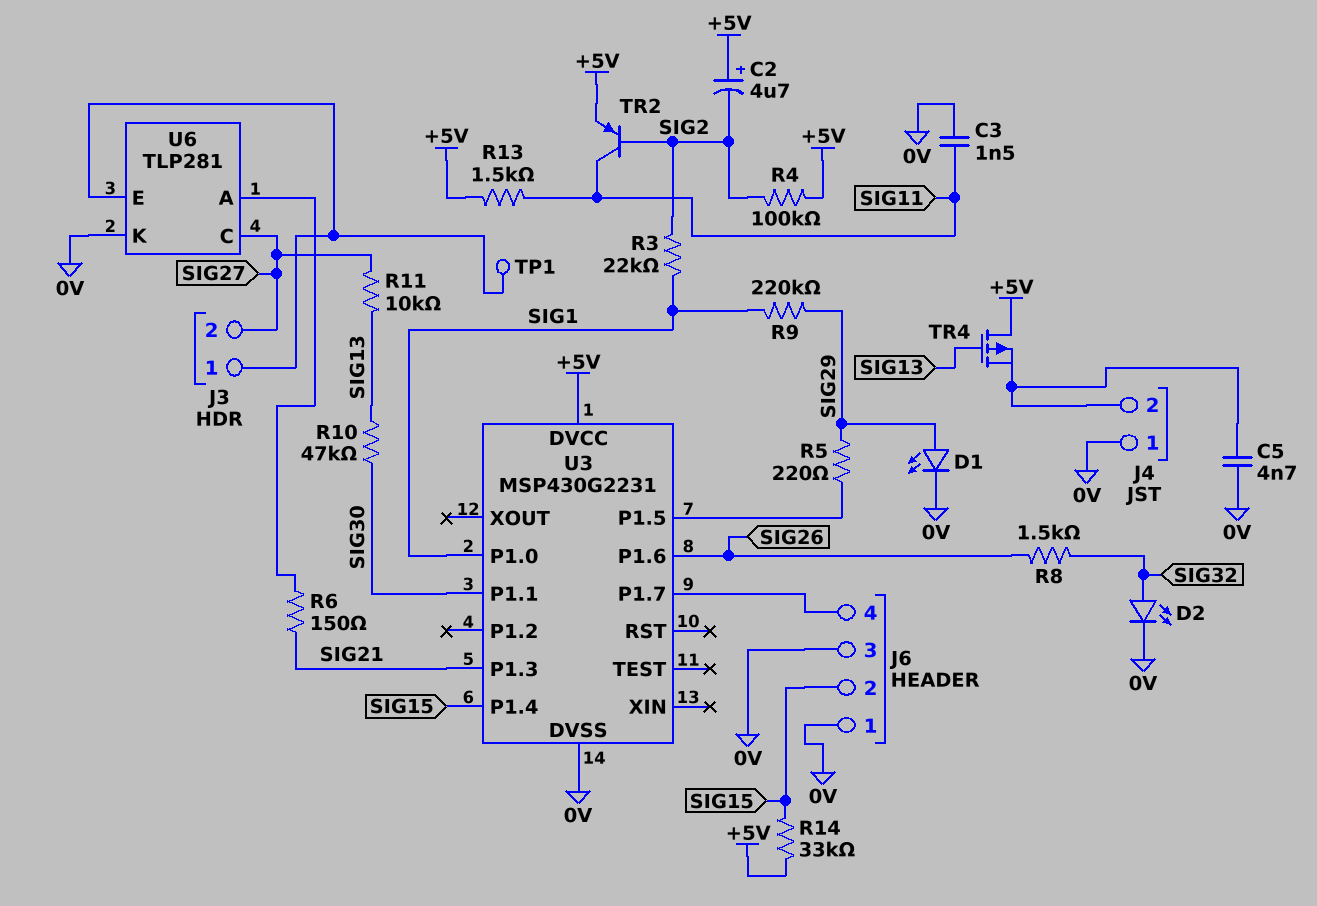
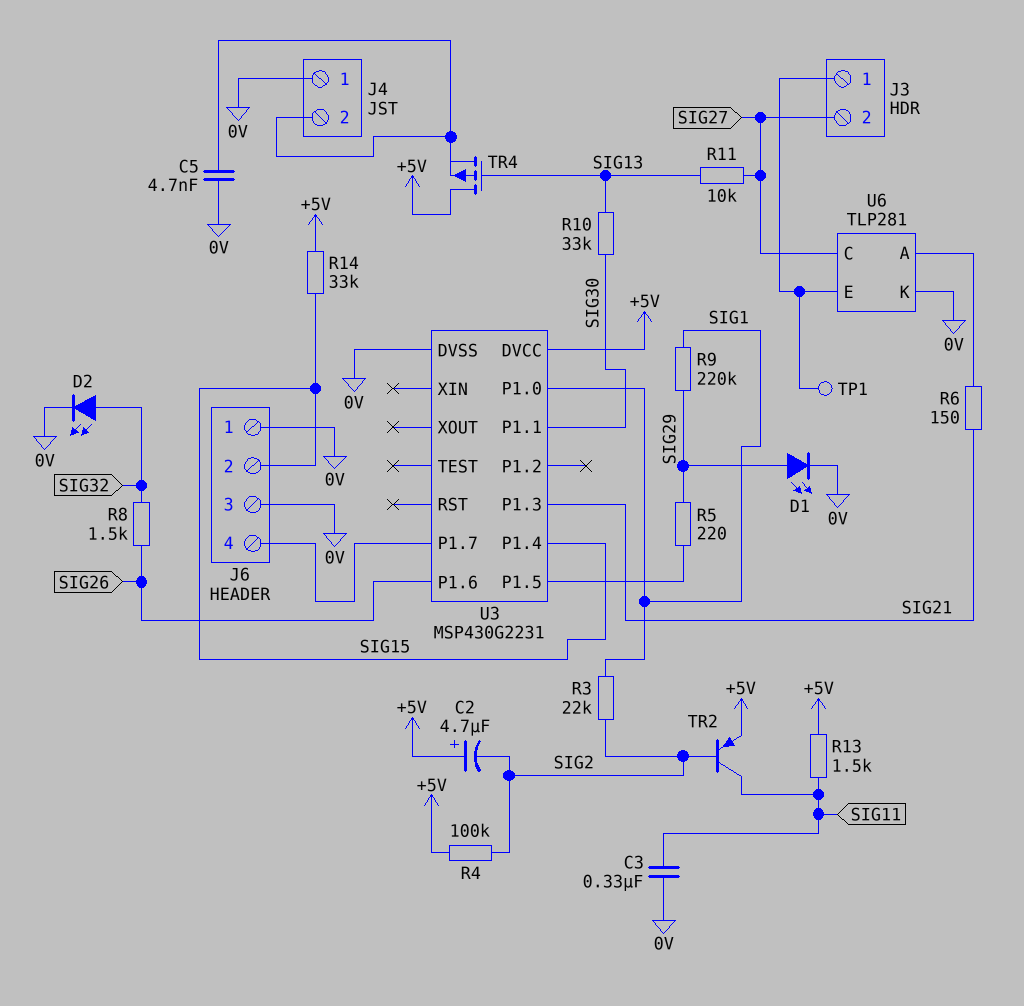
C3: 1.5nF (0V, SIG11) -> 330nF (0V, SIG11)
R10: 47k (SIG13, SIG30) -> 33k (SIG13, SIG30)

